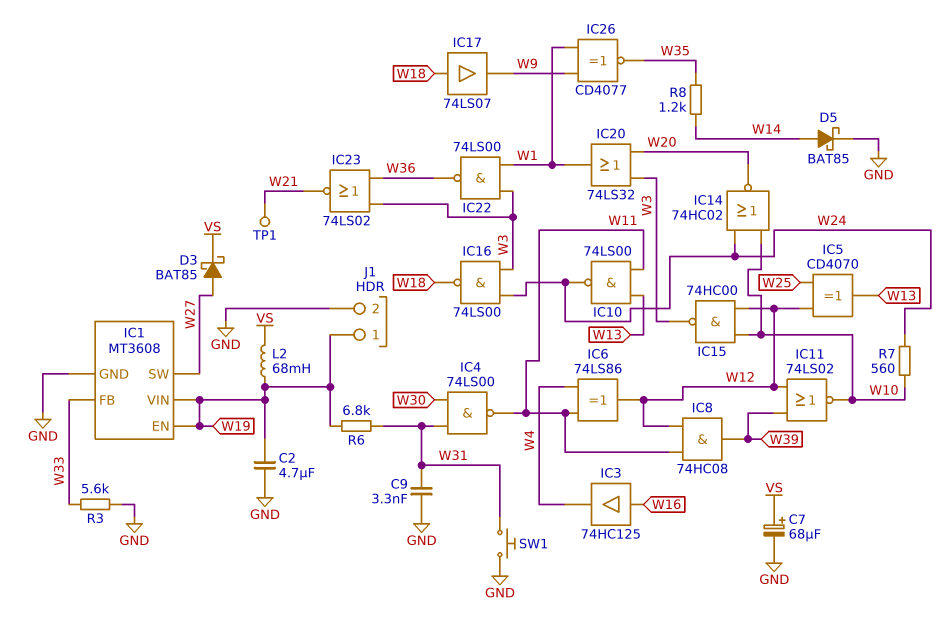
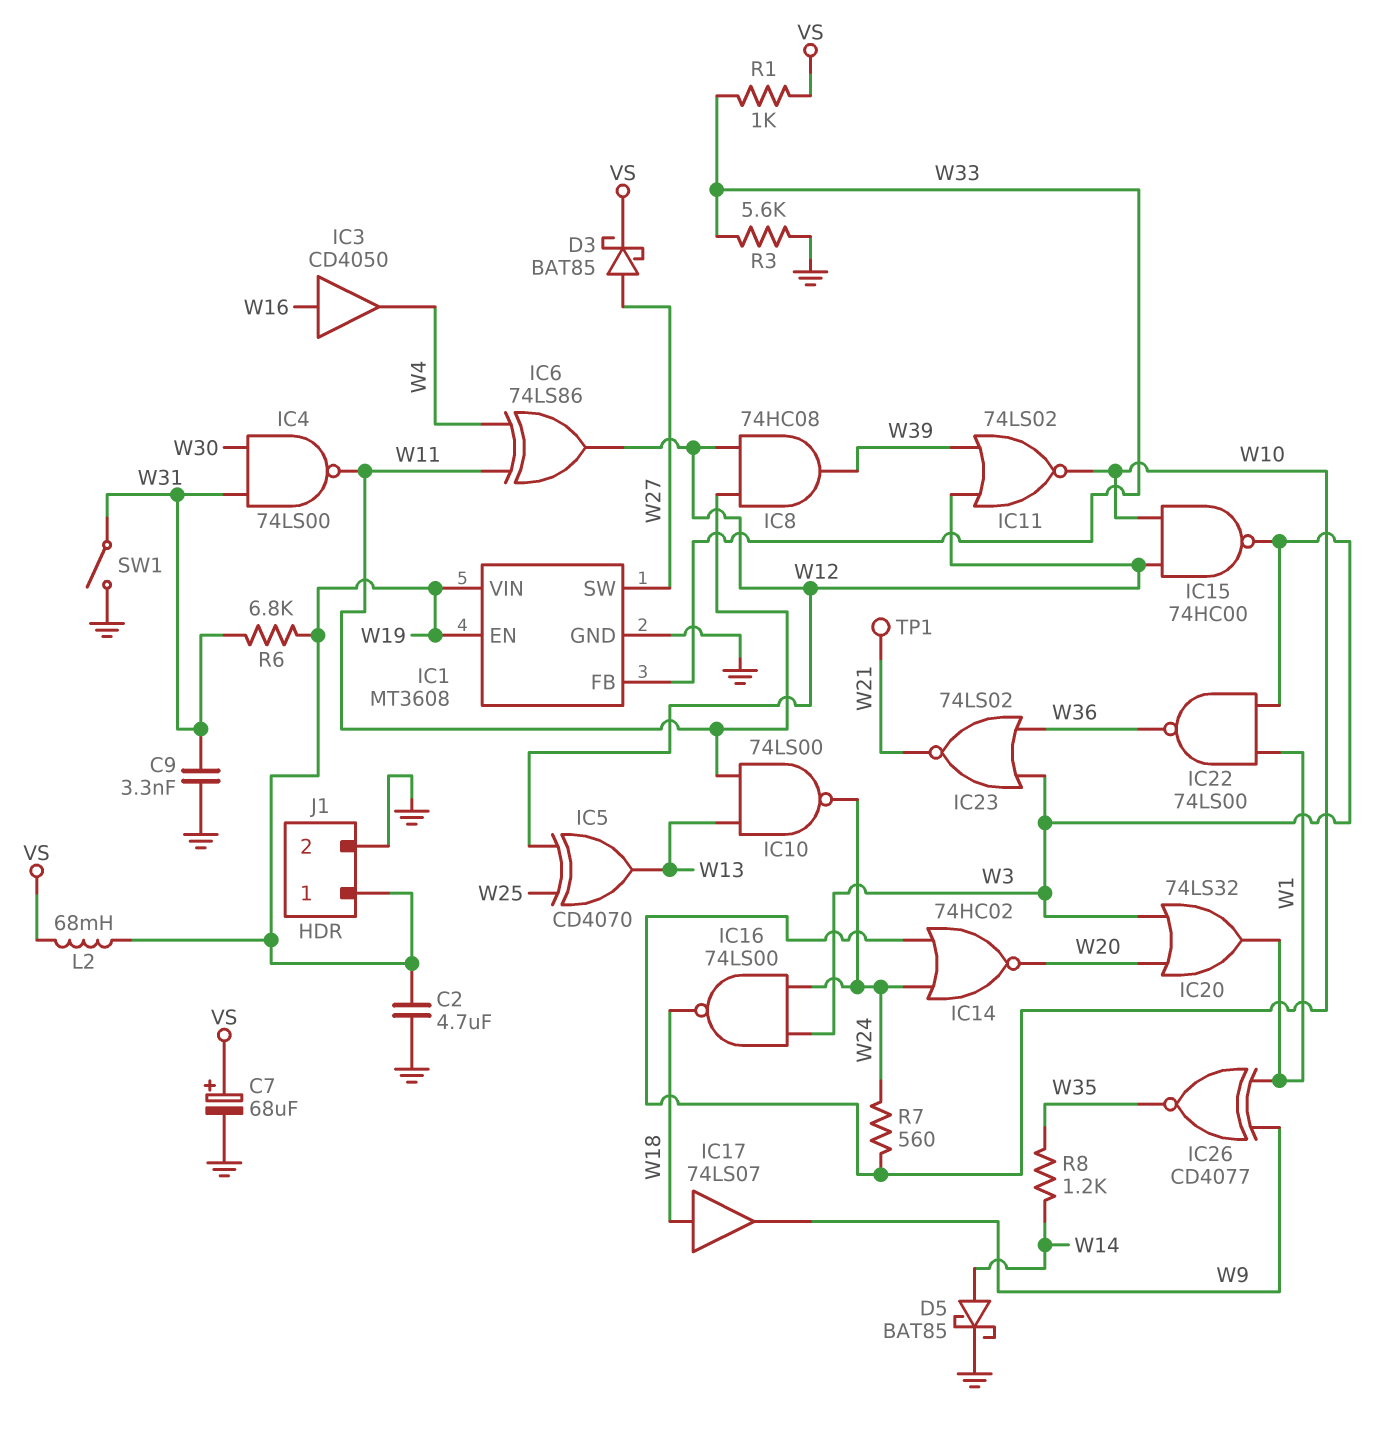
IC3: buffer 74HC125 (in W16, out W4) -> buffer CD4050 (in W16, out W4)
R1: none -> 1k (VS, W33)
SW1: button (GND, W31) -> switch (GND, W31)

